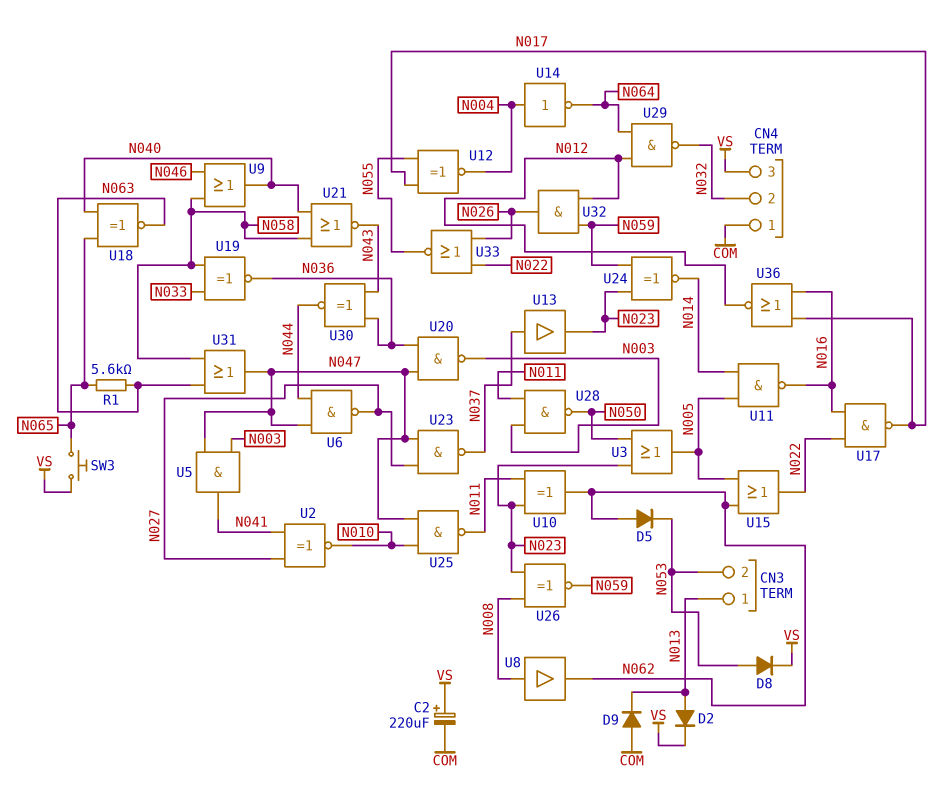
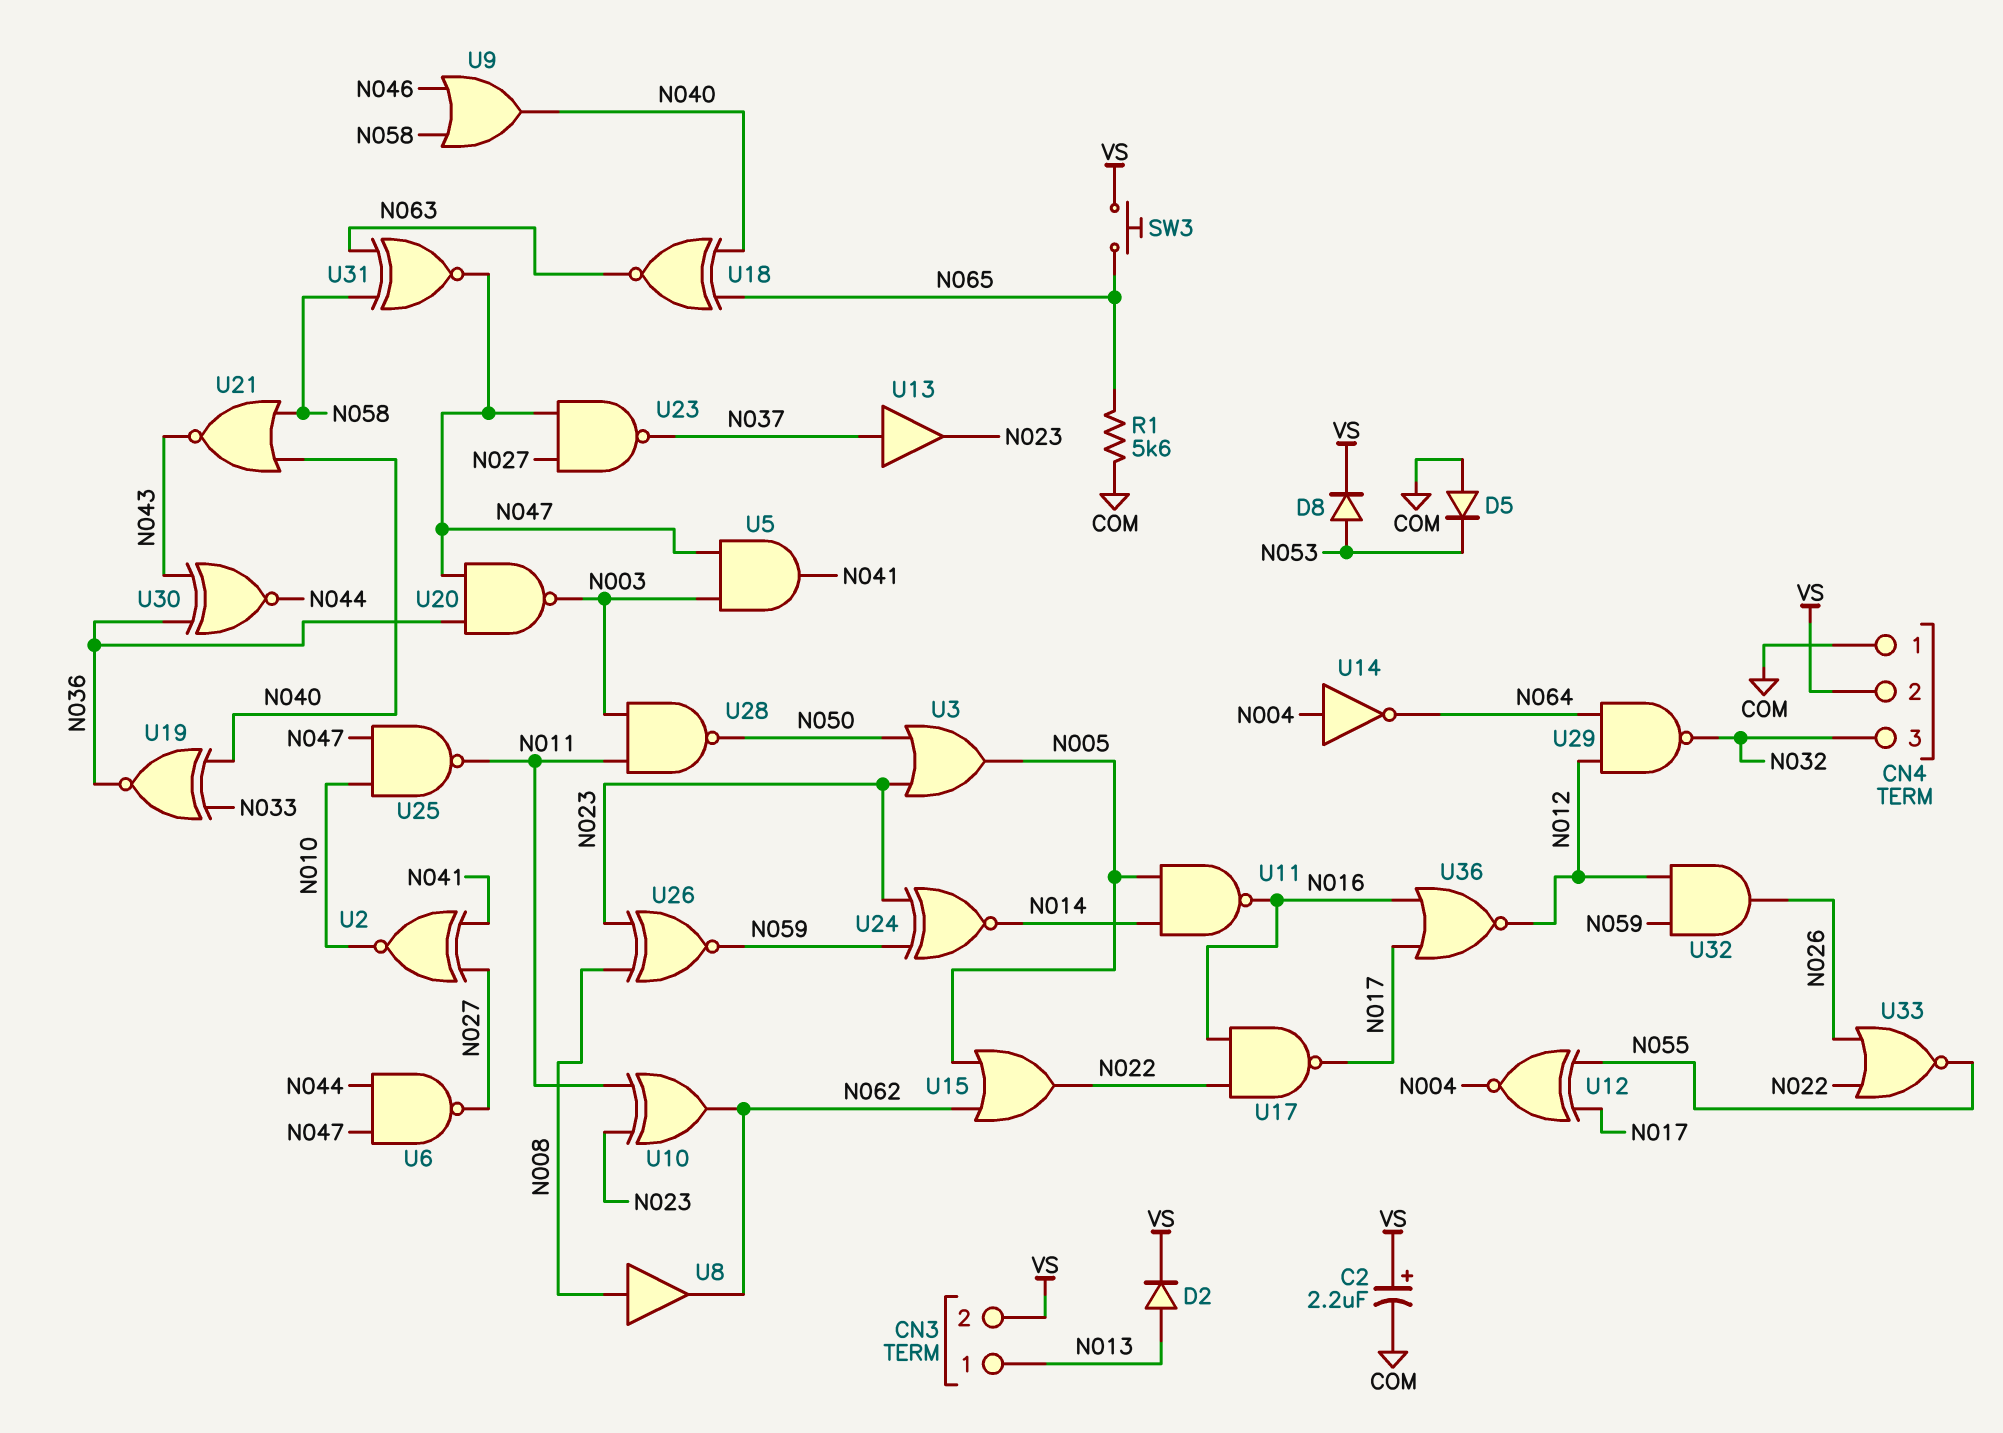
C2: 220uF (plus VS, minus COM) -> 2.2uF (plus VS, minus COM)
CN3 pin 2: N053 -> VS
CN4 pin 2: N032 -> VS
CN4 pin 3: VS -> N032
D5: diode (A N062, K N053) -> diode (A COM, K N053)
D9: diode (A COM, K N013) -> none
R1: 5.6k (N063, N065) -> 5.6k (COM, N065)
U19: XNOR (in N033, in N058, out N036) -> XNOR (in N033, in N040, out N036)
U31: OR (in N058, in N063, out N047) -> XNOR (in N058, in N063, out N047)

